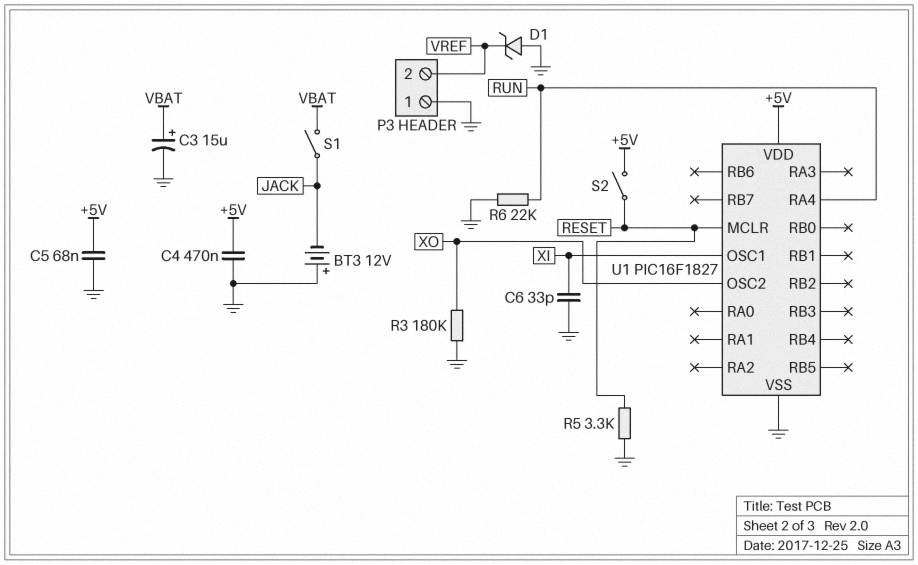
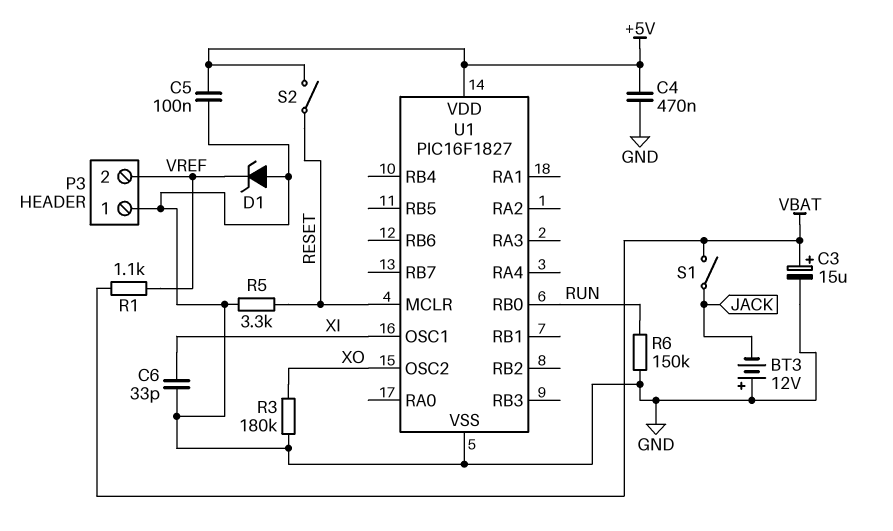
C5: 68nF (+5V, GND) -> 100nF (+5V, GND)
R1: none -> 1.1k (VBAT, VREF)
R6: 22k (GND, RUN) -> 150k (GND, RUN)
U1 pin RA4: RUN -> none
U1 pin RB0: none -> RUN

